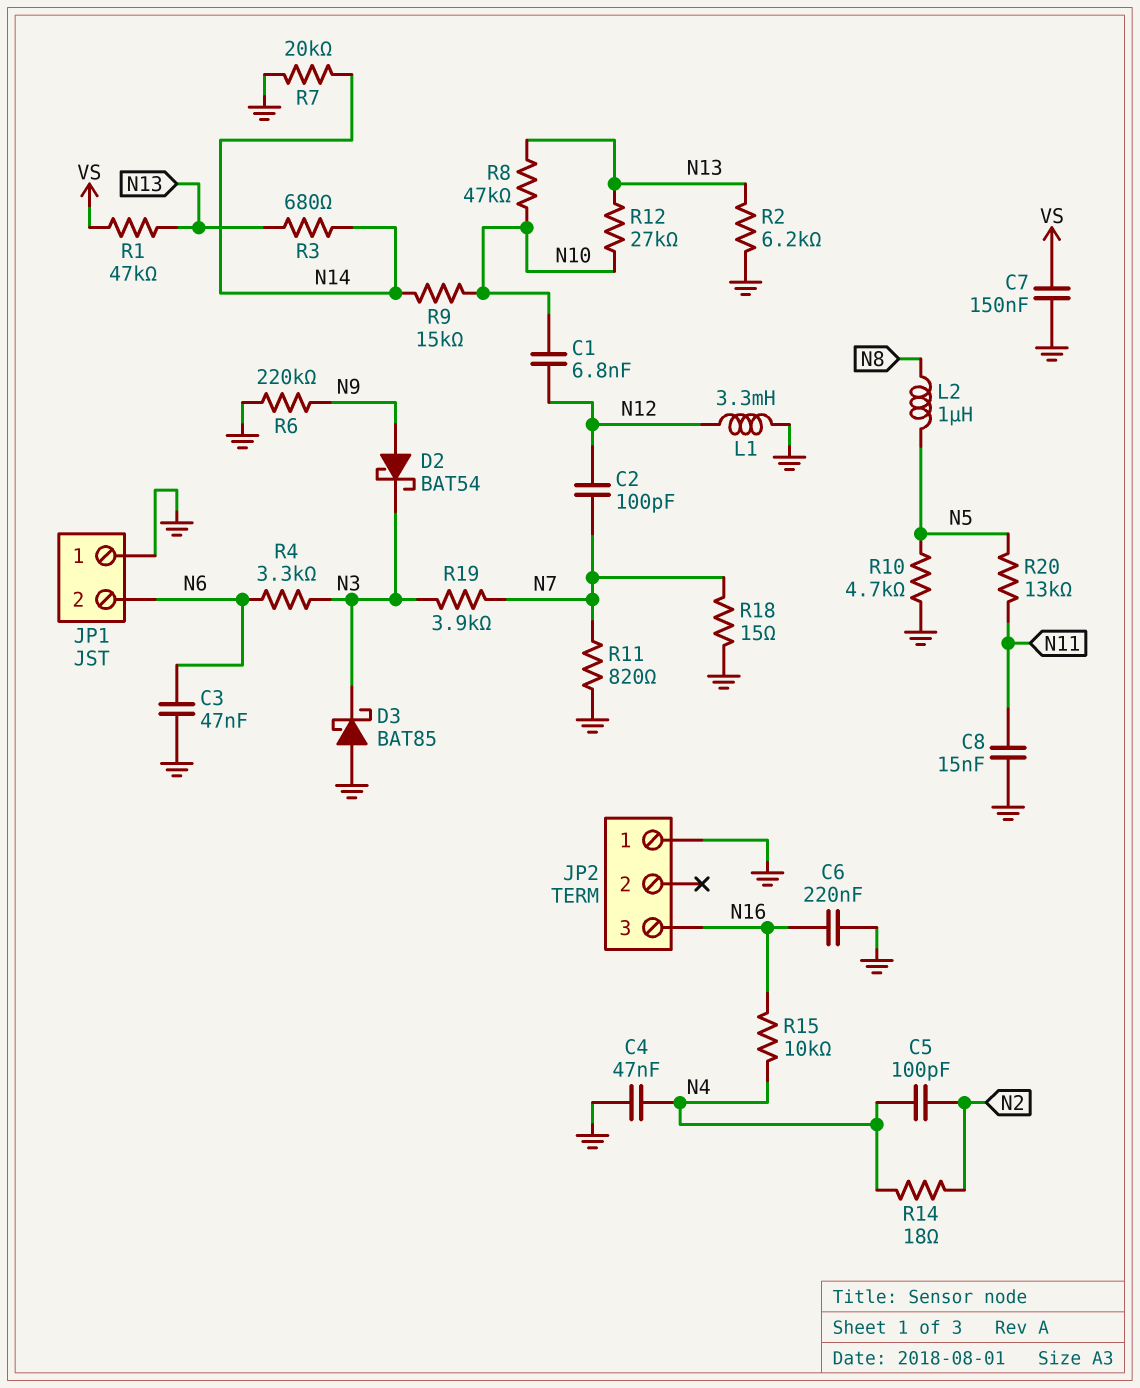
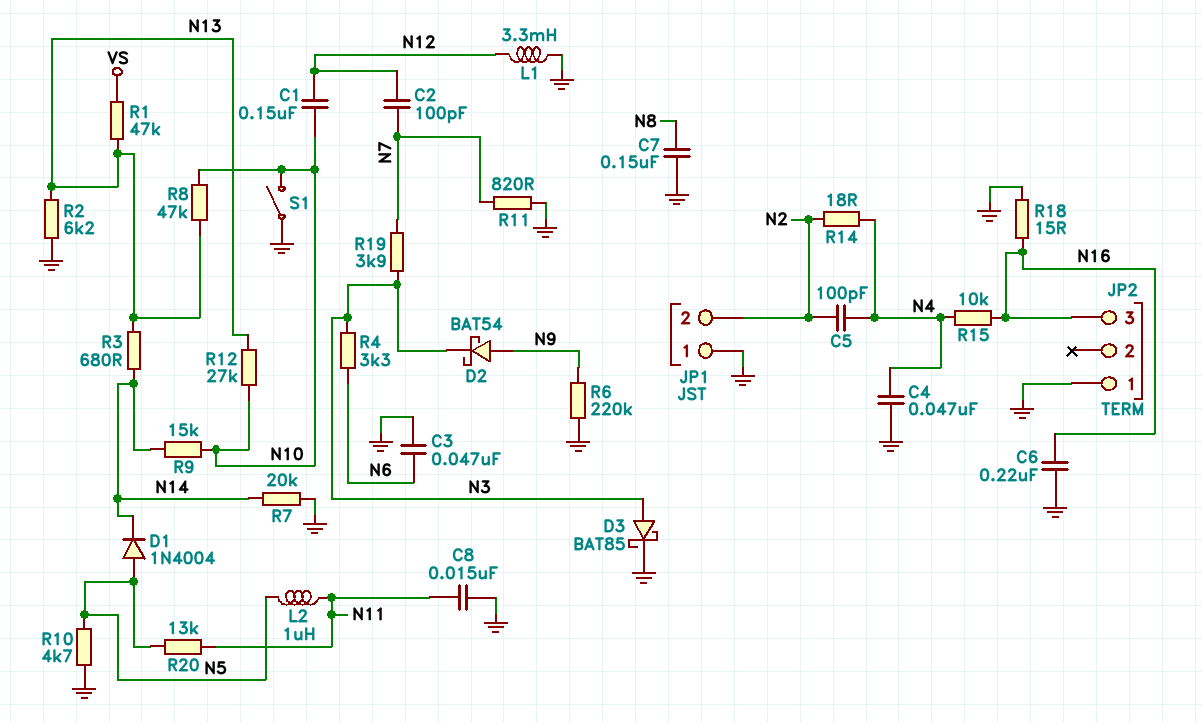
C1: 6.8nF (N10, N12) -> 150nF (N10, N12)
C7: 150nF (GND, VS) -> 150nF (GND, N8)
D1: none -> diode 1N4004 (A N5, K N14)
D3: schottky BAT85 (A GND, K N3) -> schottky BAT85 (A N3, K GND)
JP1 pin 2: N6 -> N2
L2: 1uH (N5, N8) -> 1uH (N5, N11)
R18: 15 (GND, N7) -> 15 (GND, N16)
S1: none -> switch (GND, N10)

